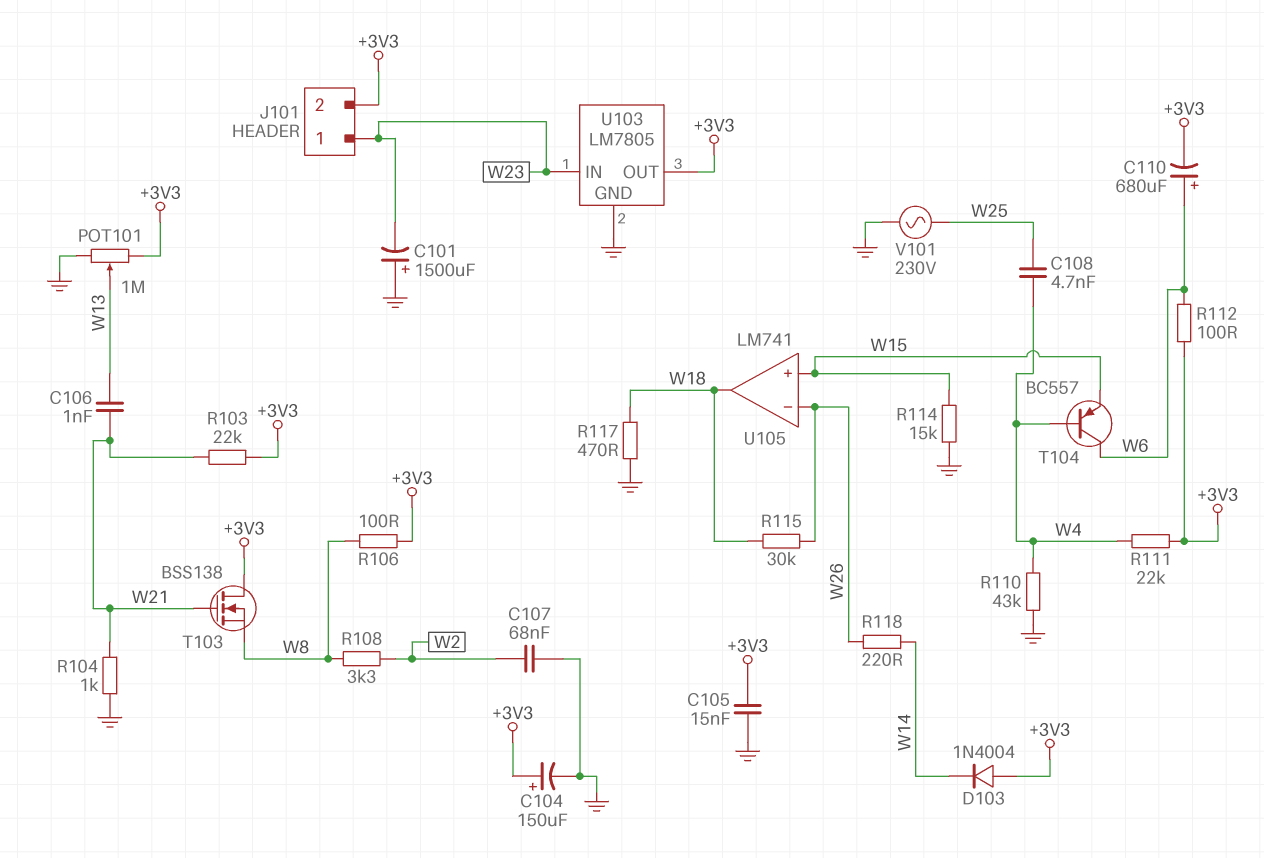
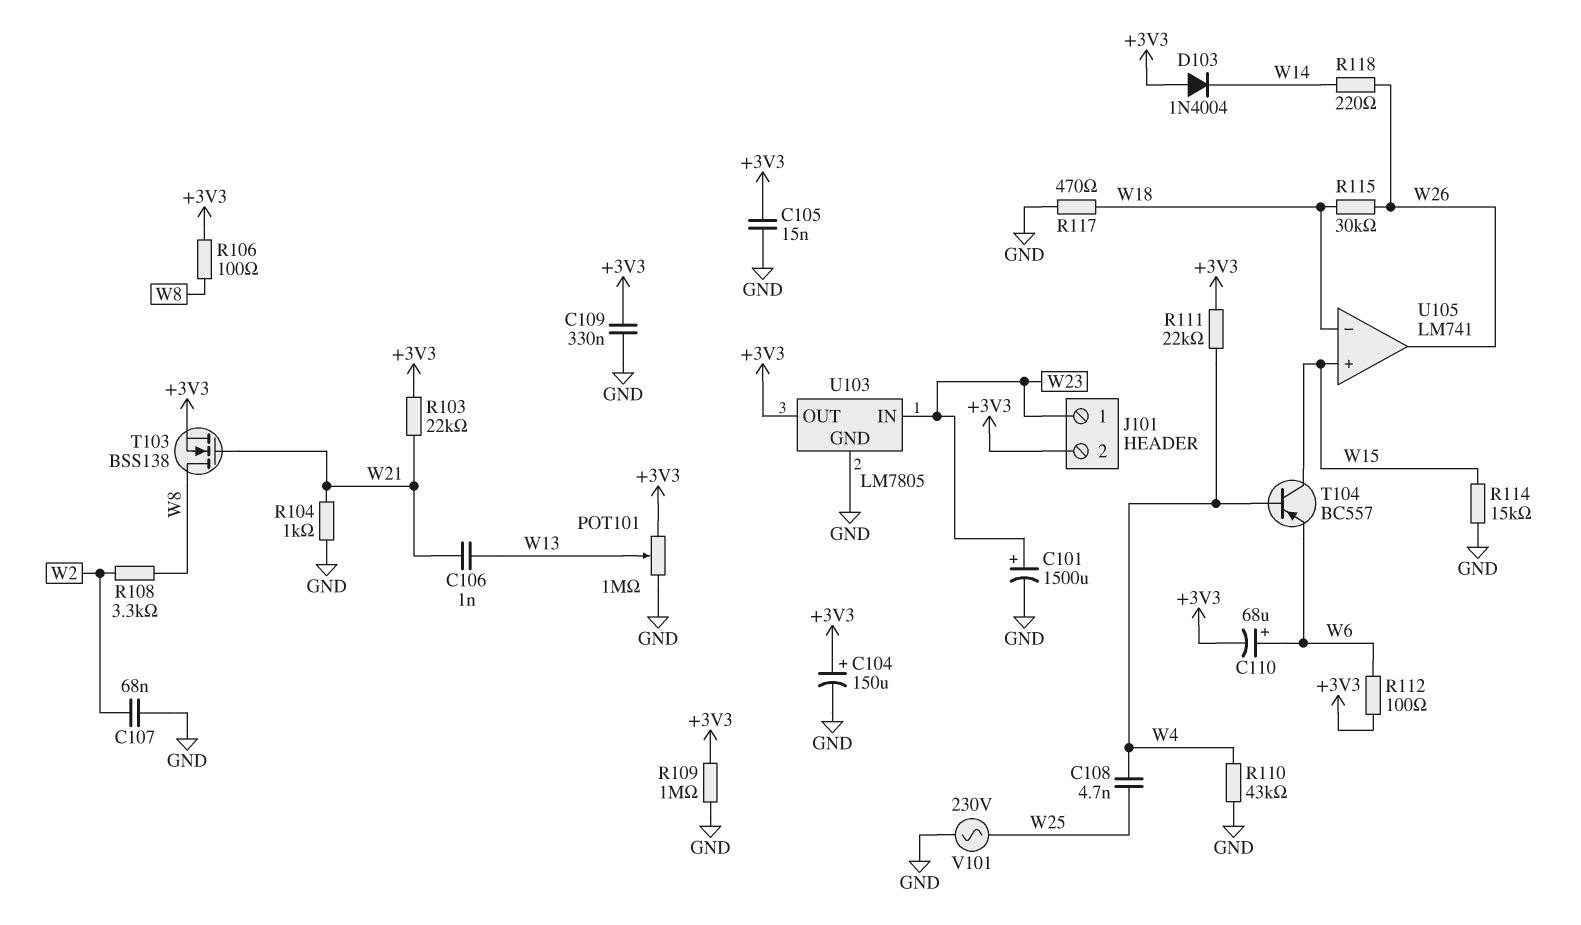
C101: 1500uF (plus GND, minus W23) -> 1500uF (plus W23, minus GND)
C109: none -> 330nF (+3V3, GND)
C110: 680uF (plus W6, minus +3V3) -> 68uF (plus W6, minus +3V3)
R109: none -> 1M (+3V3, GND)
T103: NMOS BSS138 (G W21, D +3V3, S W8) -> NMOS BSS138 (G W21, D W8, S +3V3)
T104: PNP BC557 (B W4, C W6, E W15) -> PNP BC557 (B W4, C W15, E W6)
U105 pin in-: W26 -> W18
U105 pin out: W18 -> W26

